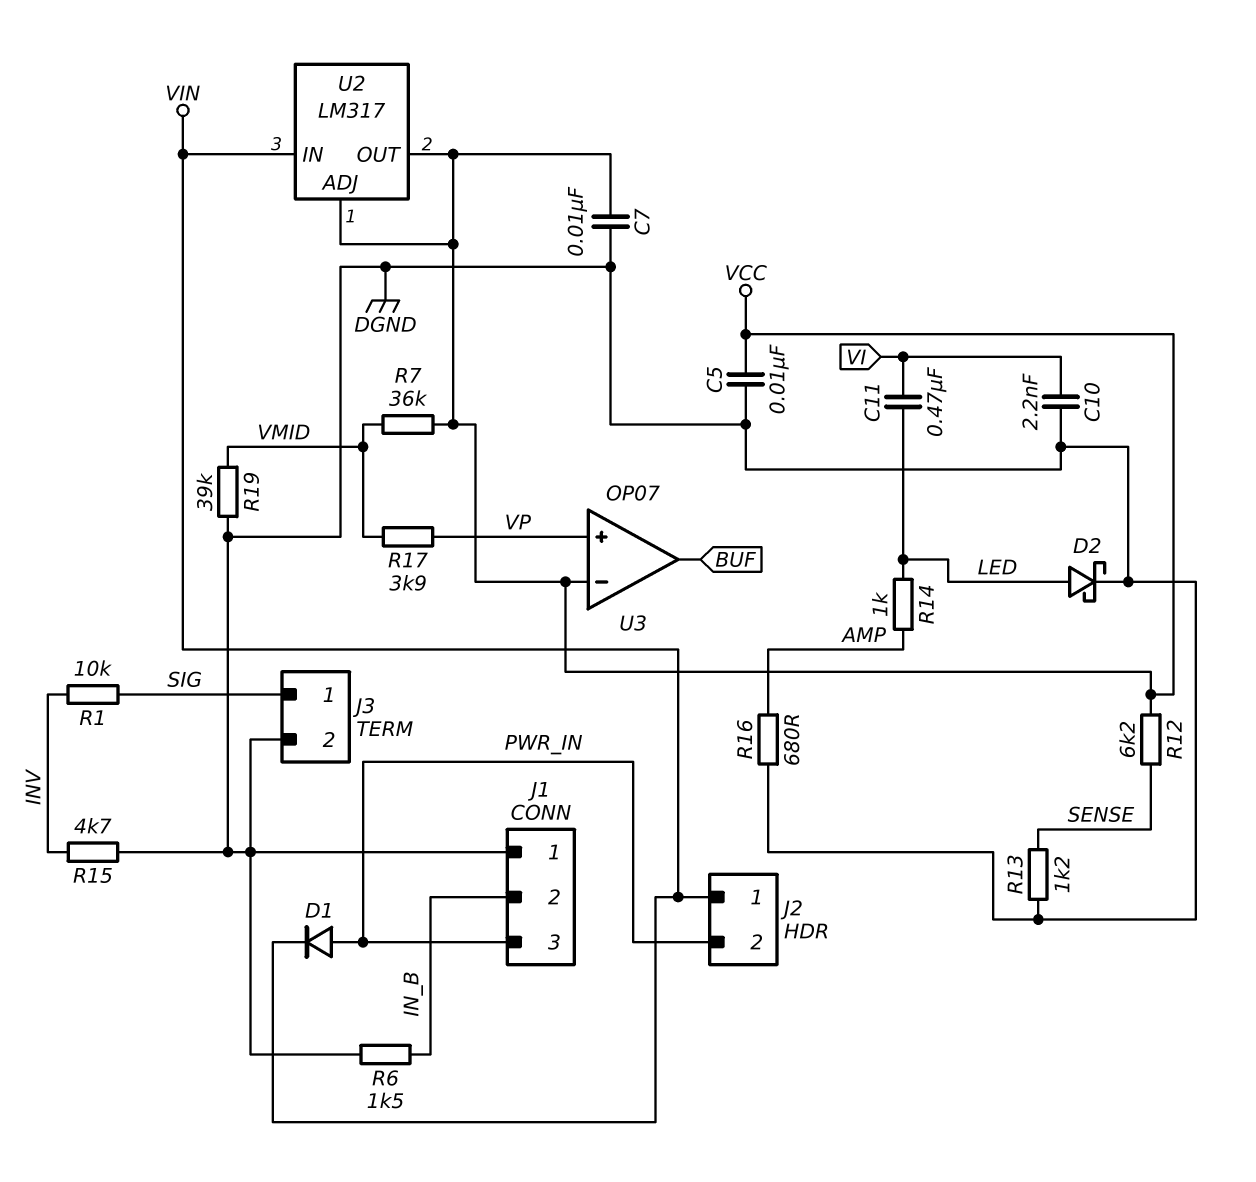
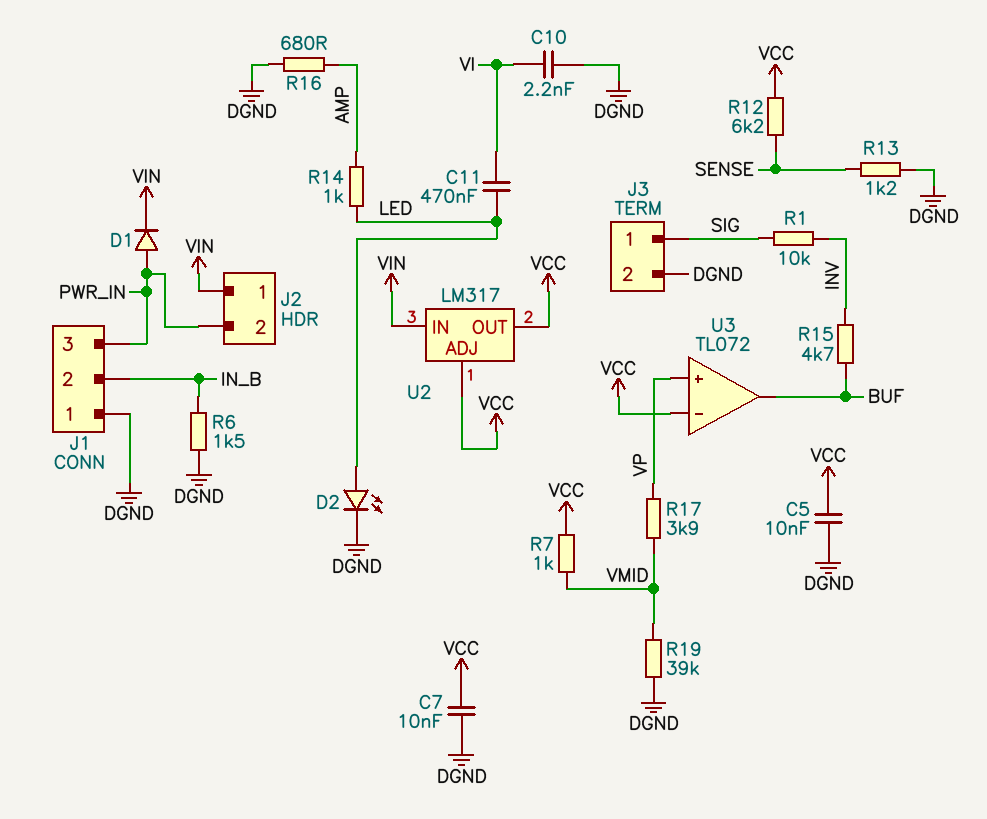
D2: schottky (A LED, K DGND) -> LED (A LED, K DGND)
R7: 36k (VCC, VMID) -> 1k (VCC, VMID)
R15: 4.7k (DGND, INV) -> 4.7k (BUF, INV)
U3: OP07 -> TL072

